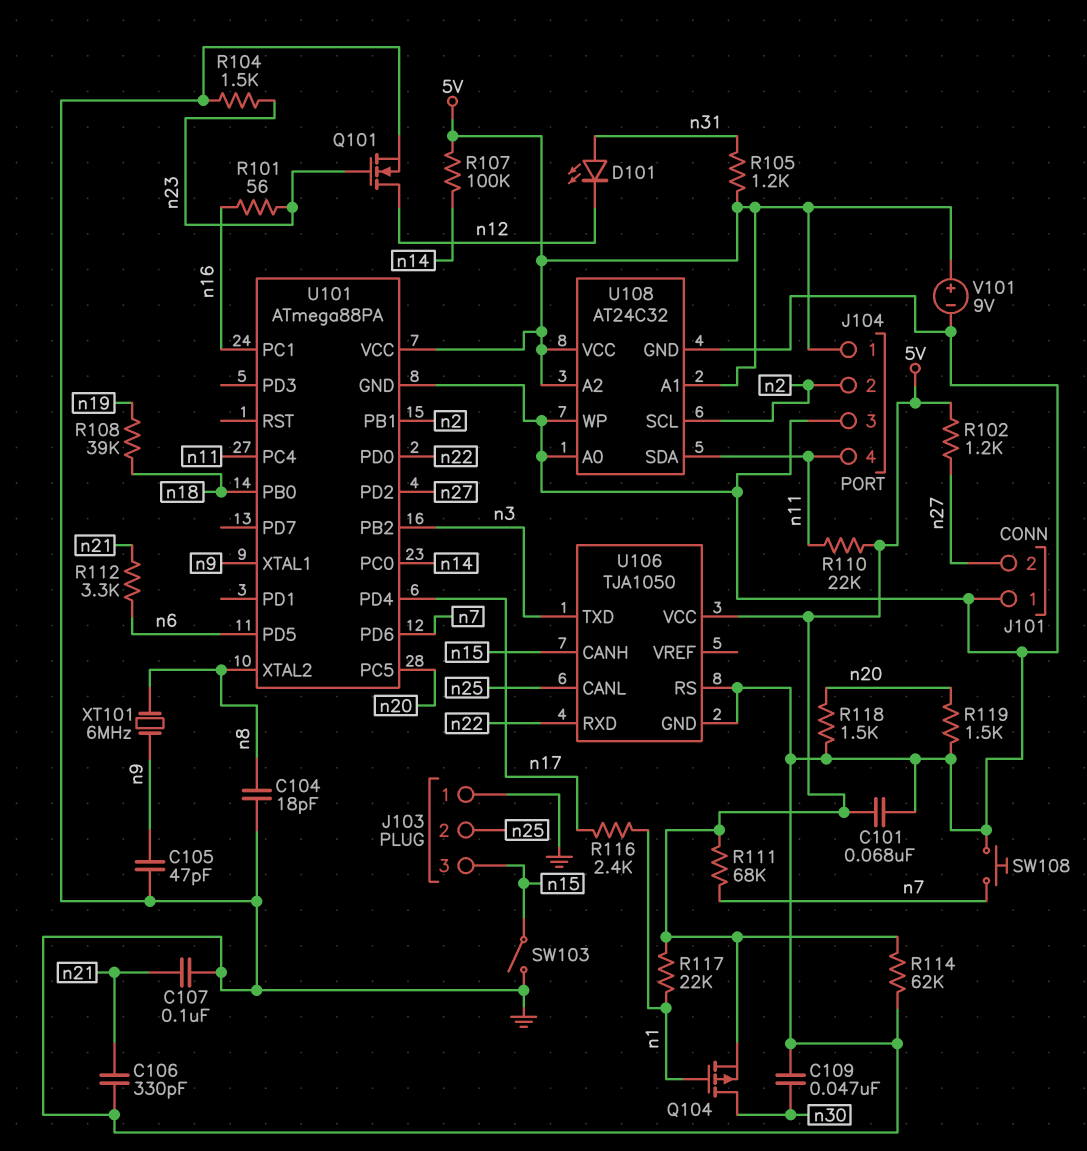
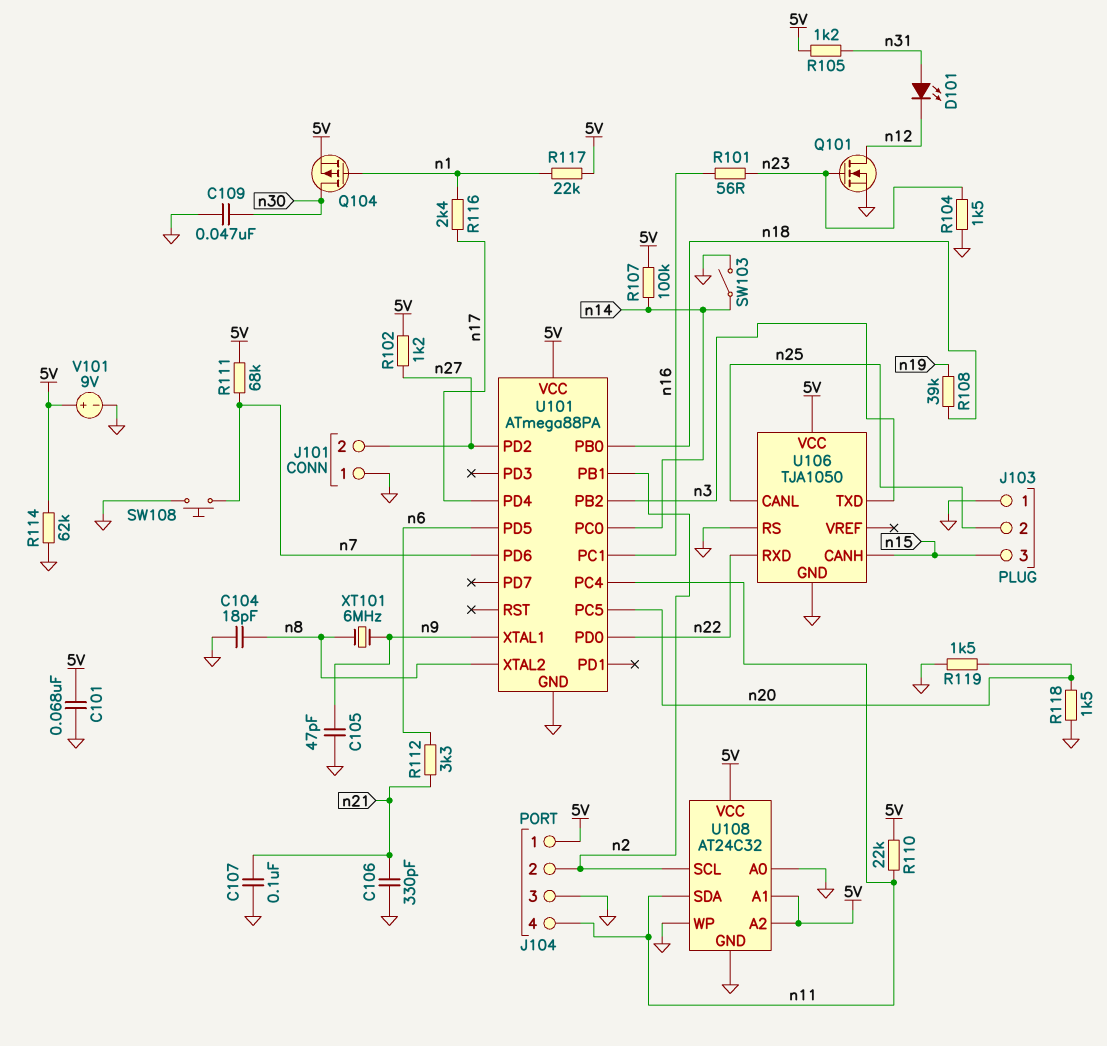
SW103: switch (GND, n15) -> switch (GND, n14)

